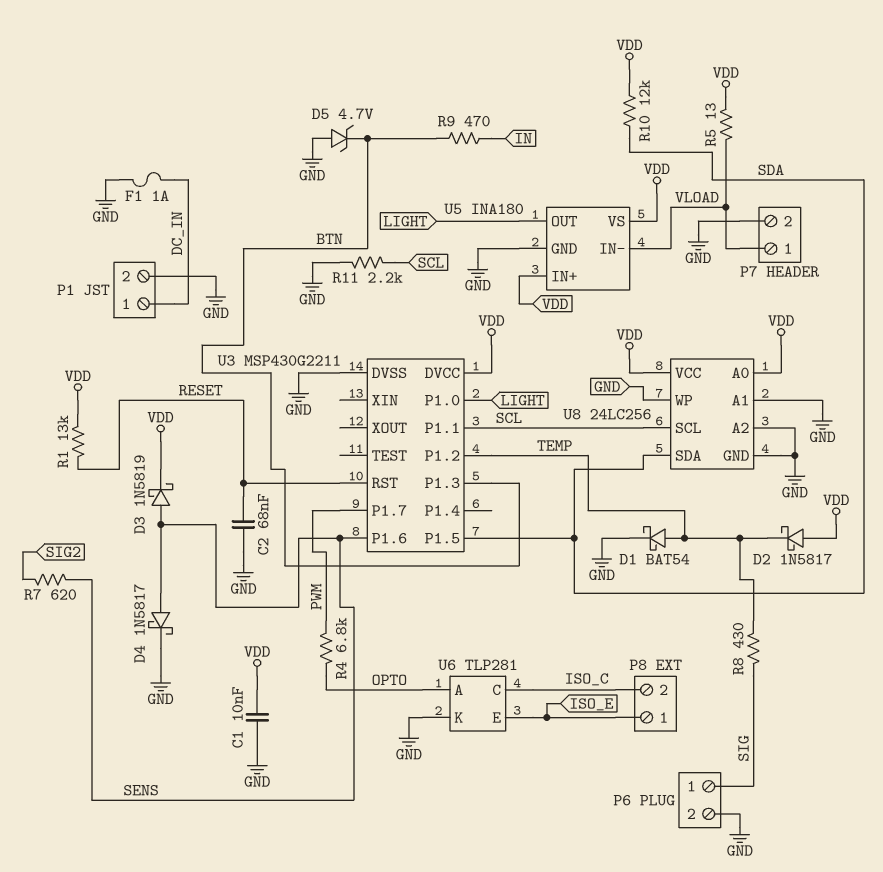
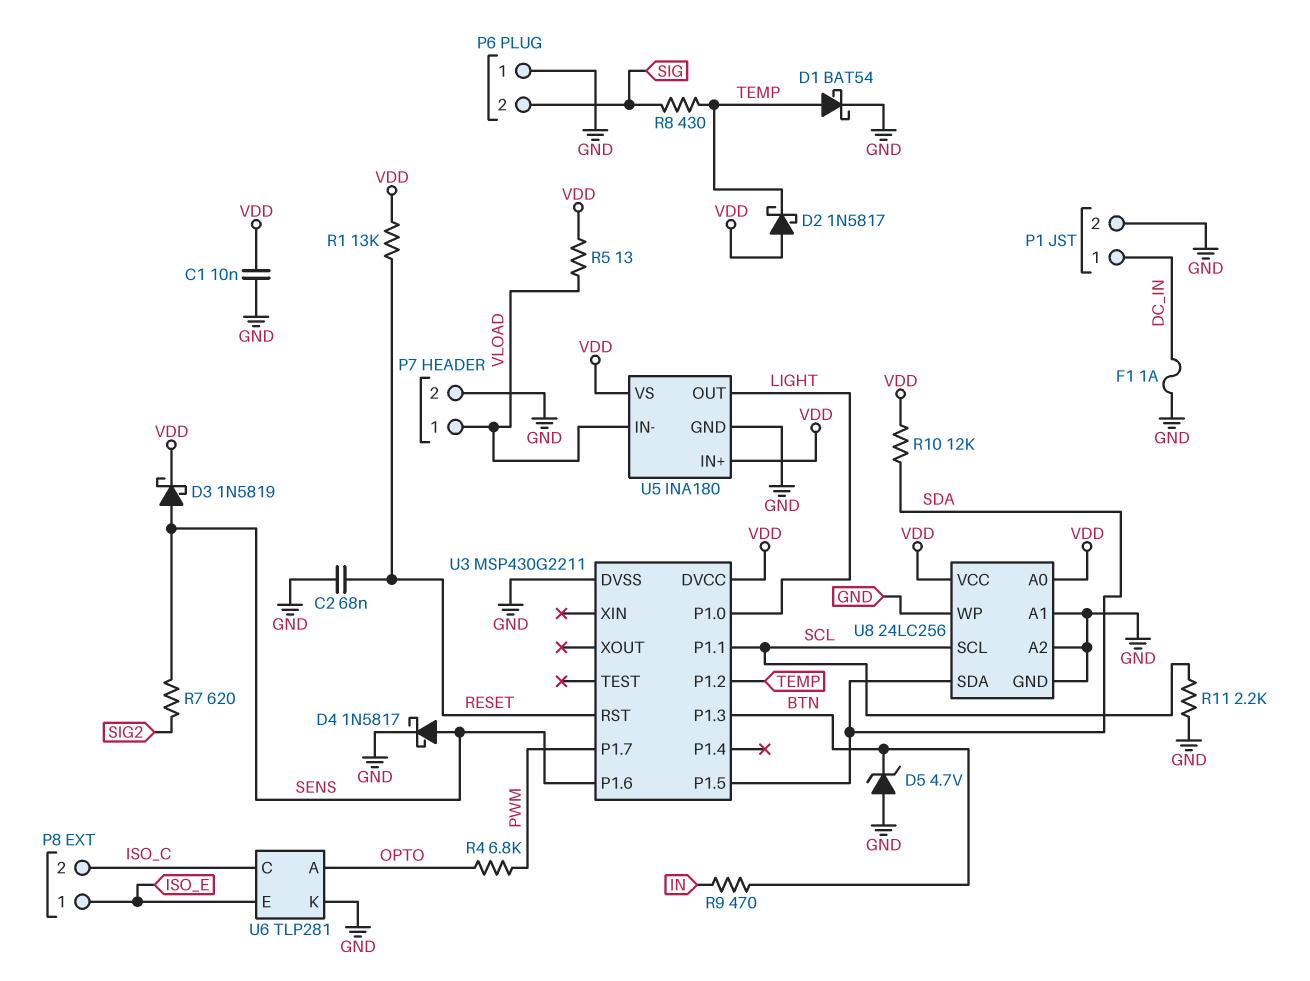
P6 pin 1: SIG -> GND
P6 pin 2: GND -> SIG

